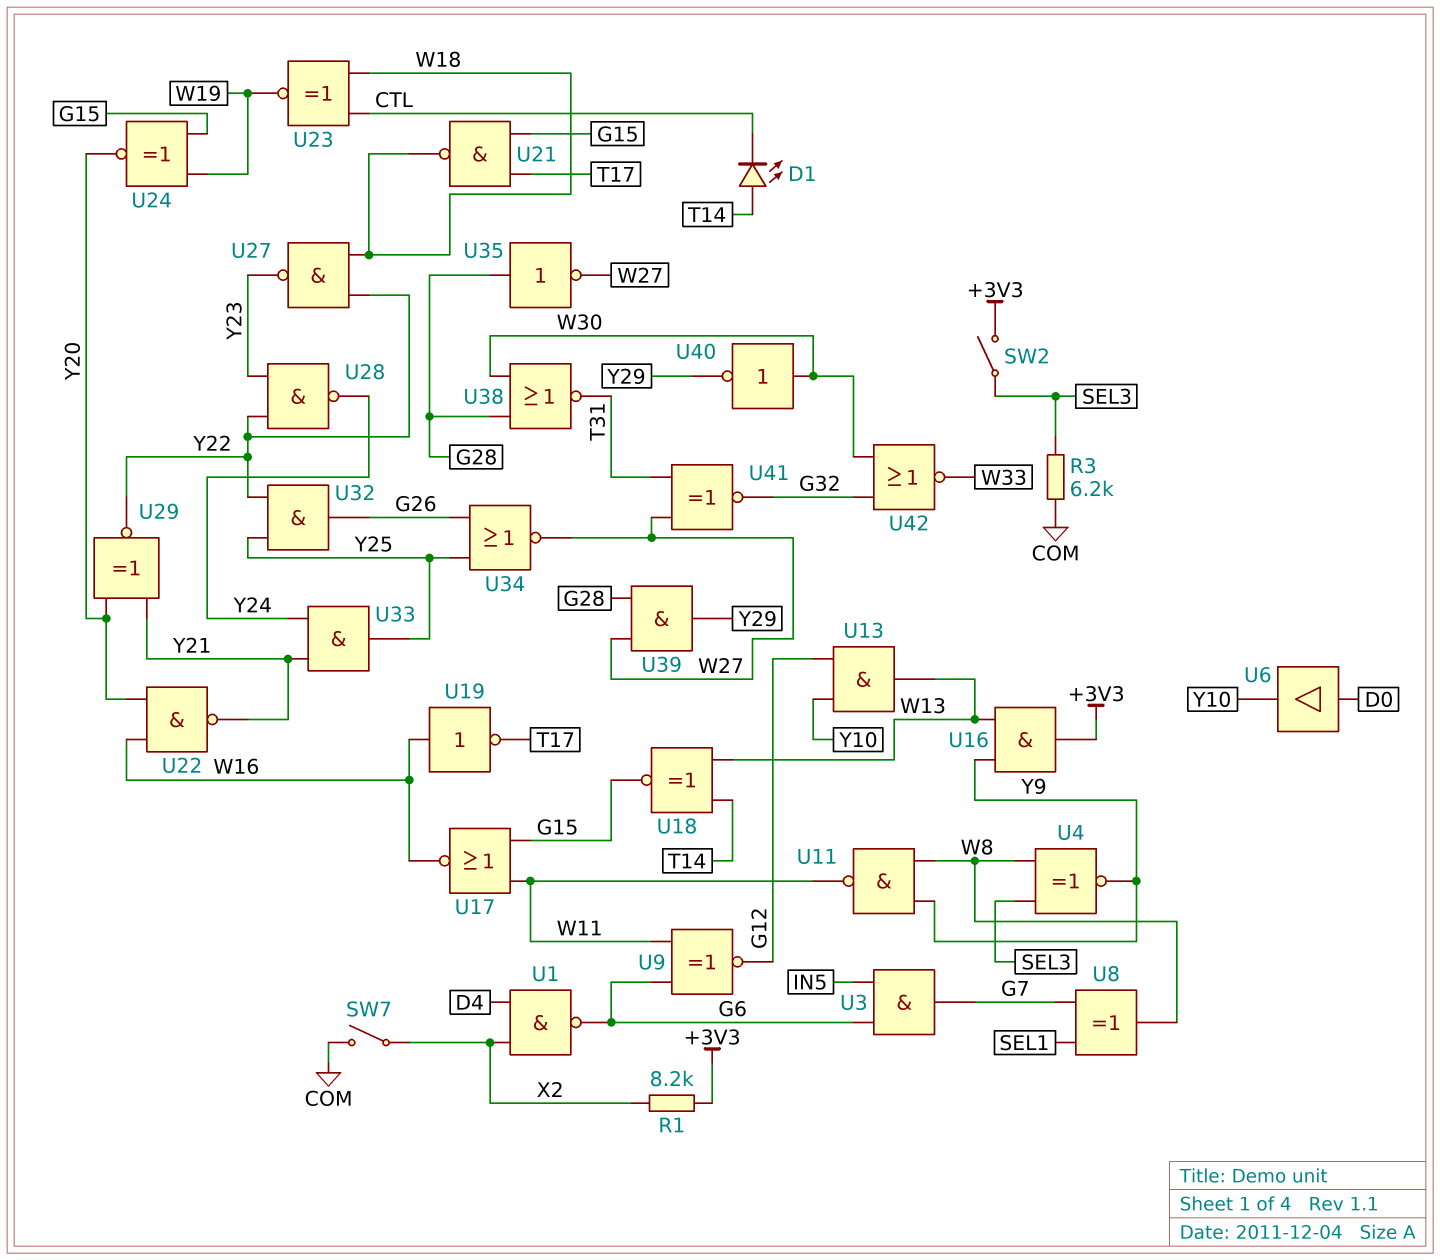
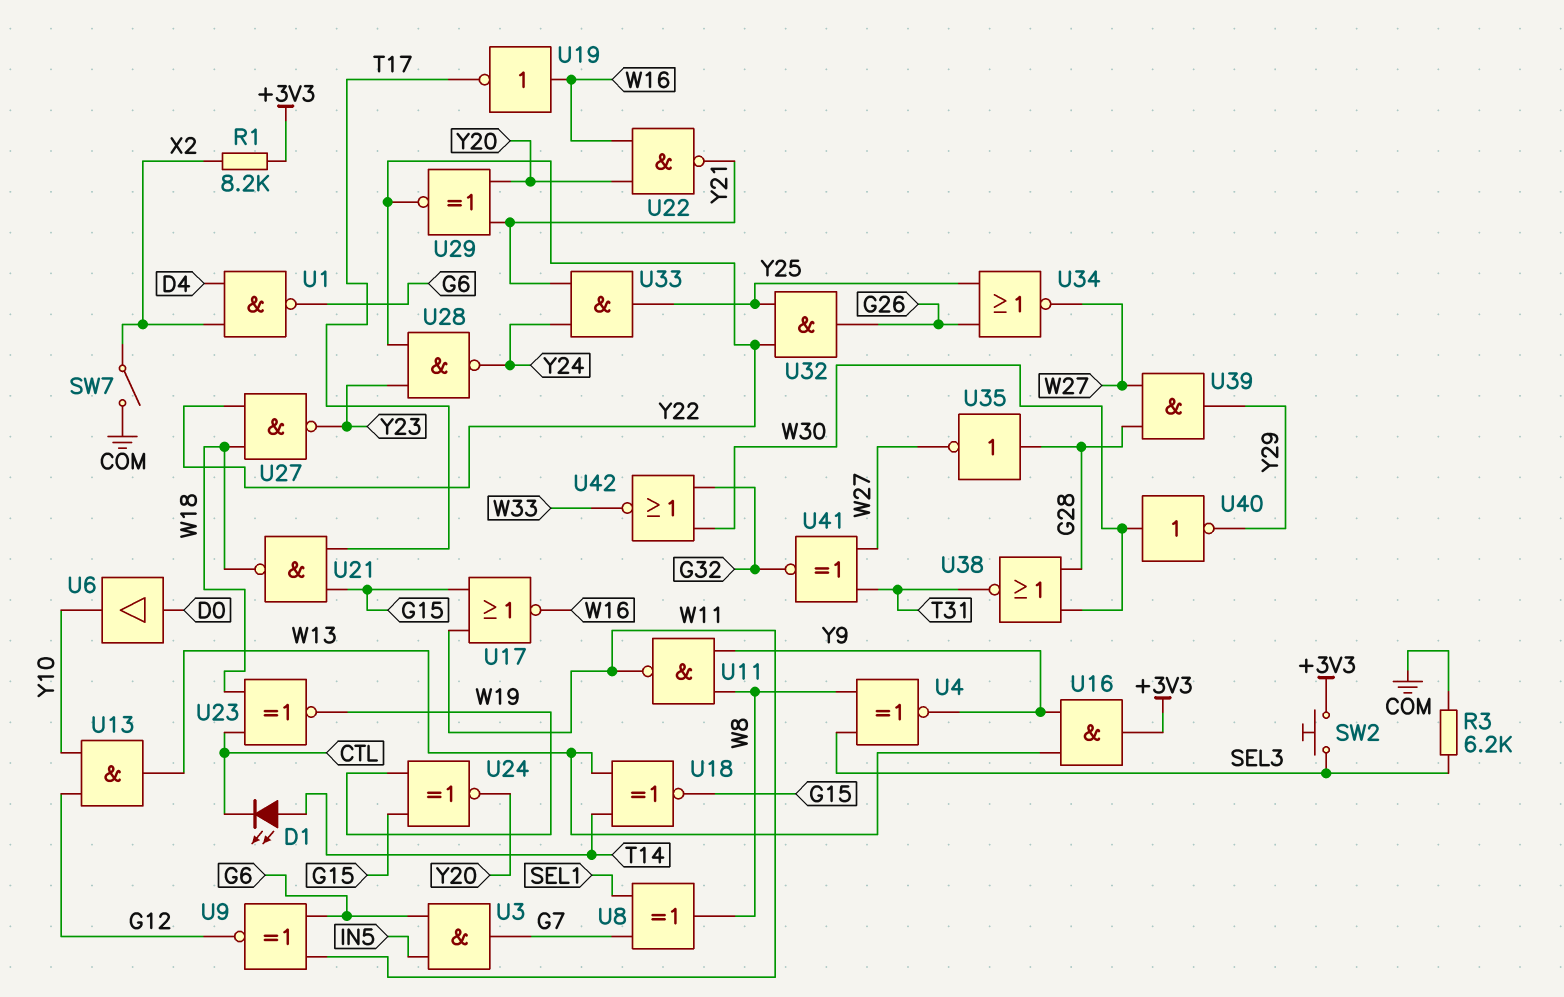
SW2: switch (+3V3, SEL3) -> button (+3V3, SEL3)

